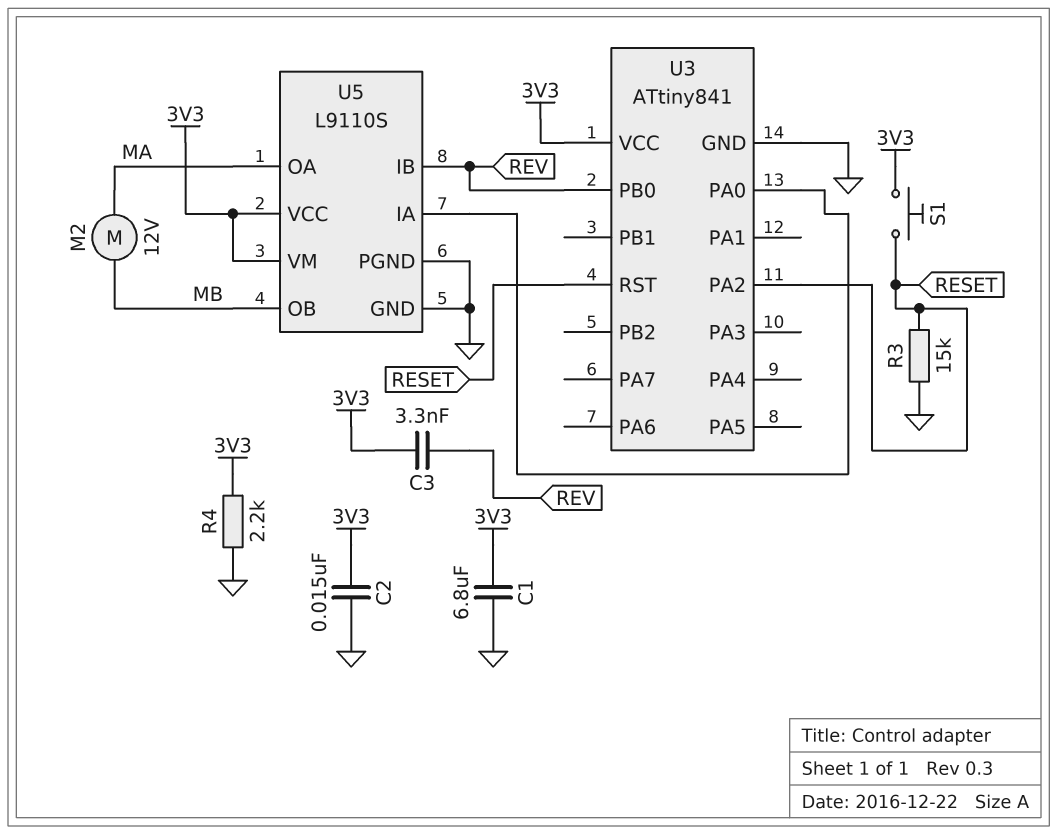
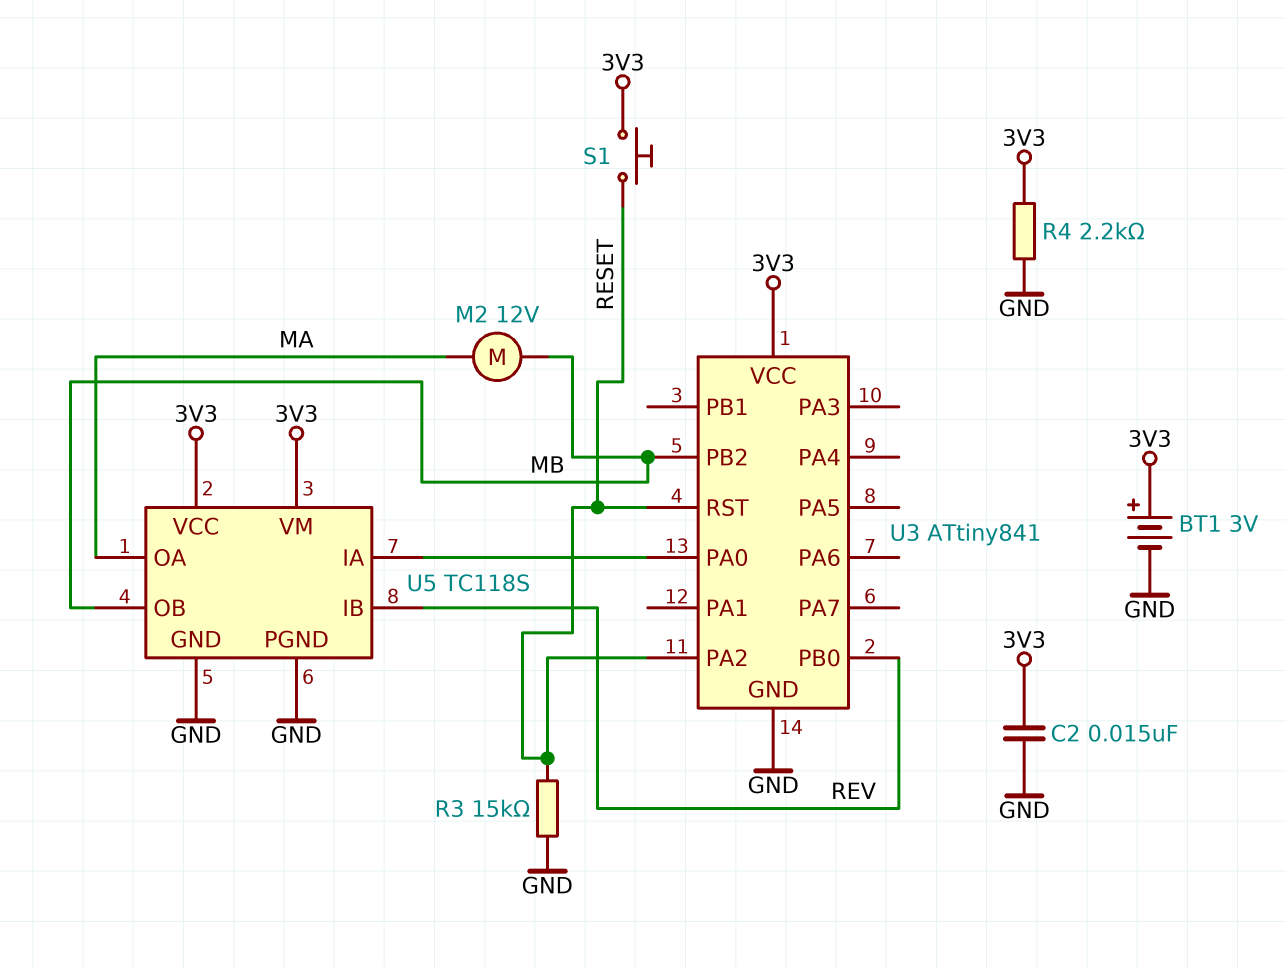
BT1: none -> 3V (plus 3V3, minus GND)
C1: 6.8uF (3V3, GND) -> none
C3: 3.3nF (3V3, REV) -> none
U3 pin PB2: none -> MB
U5: L9110S -> TC118S

